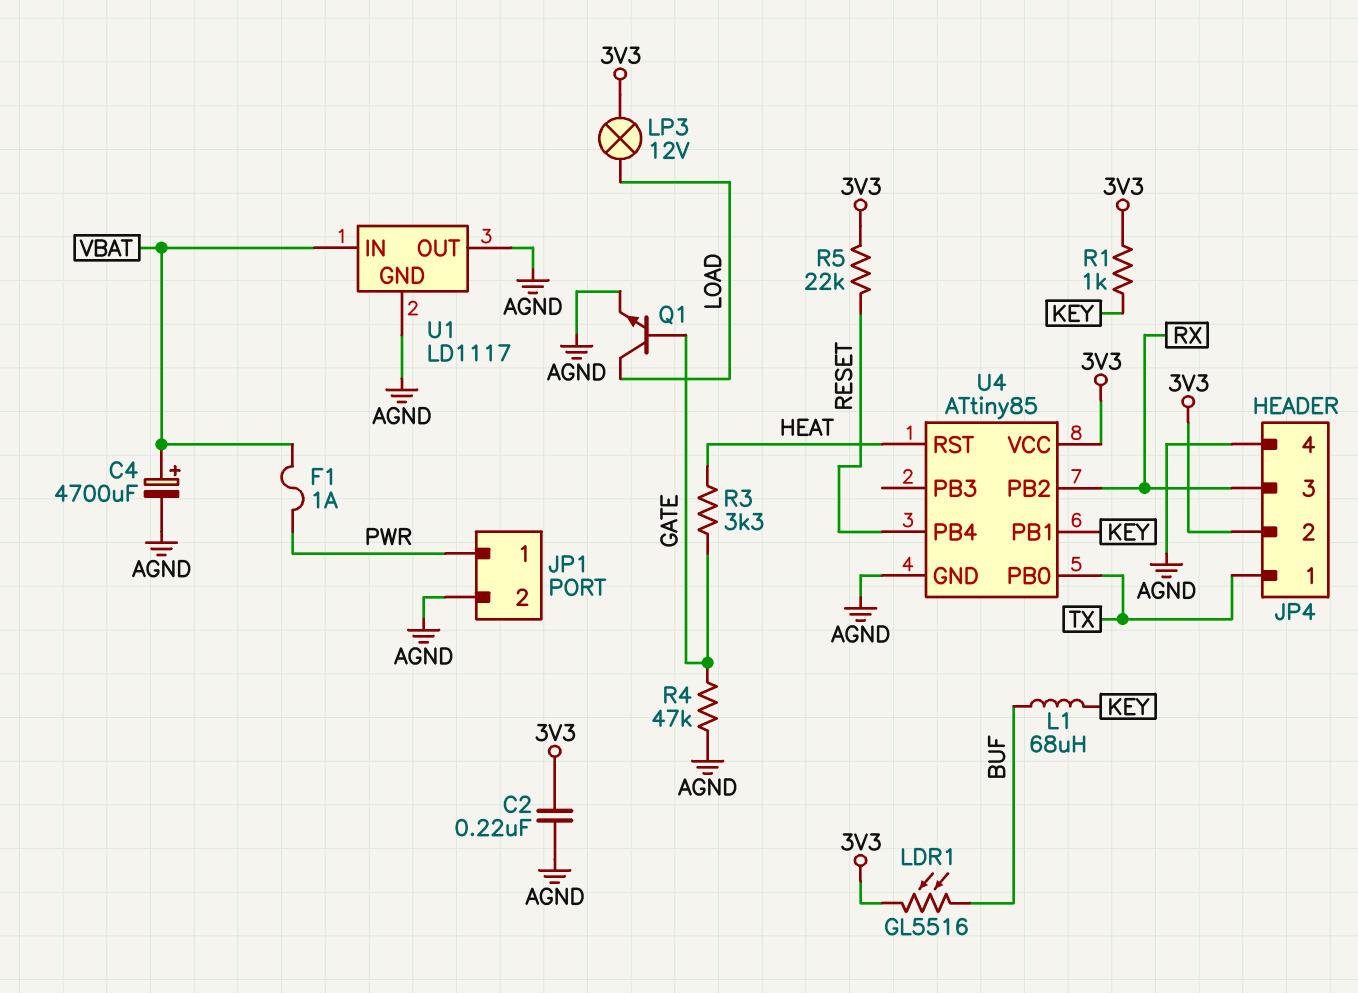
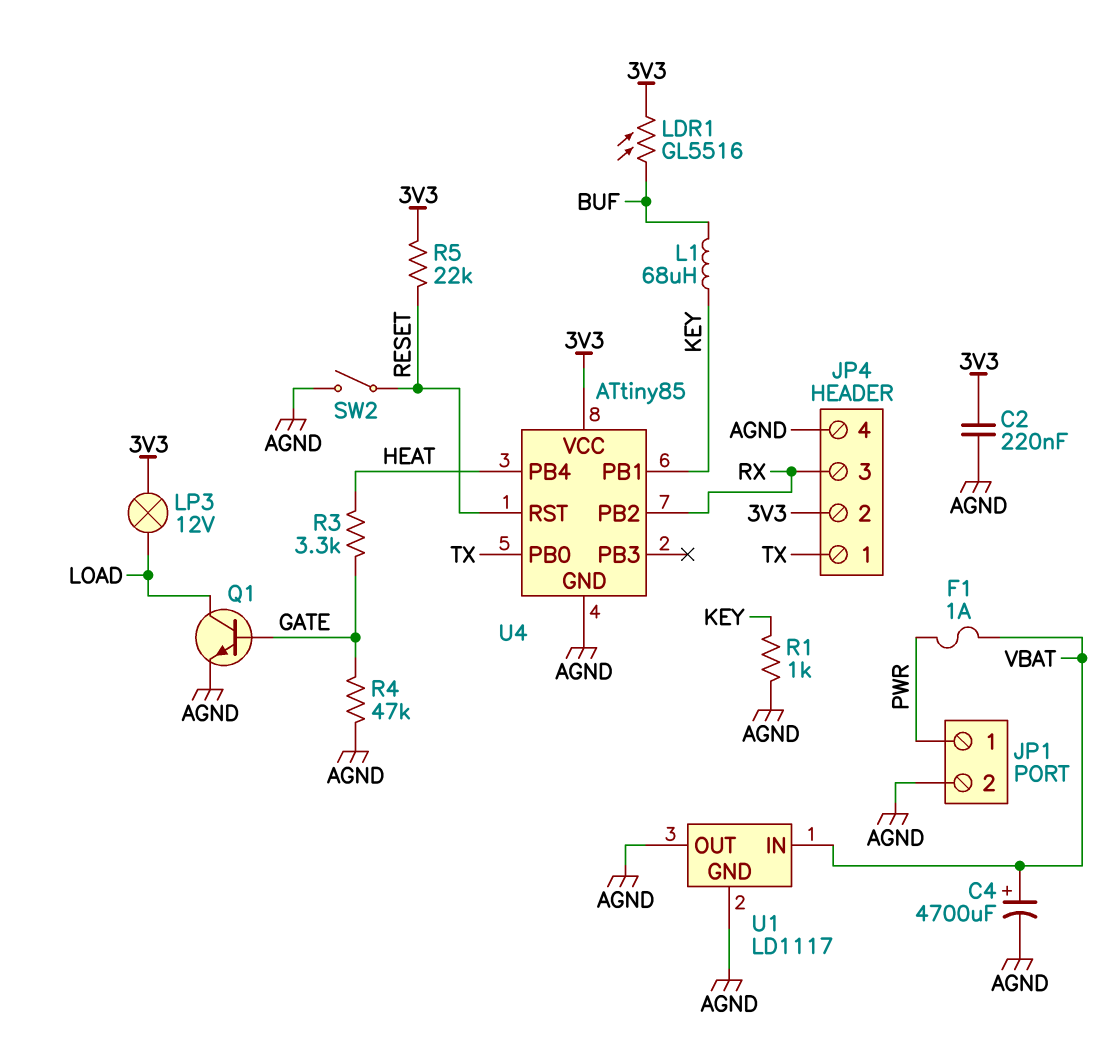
R1: 1k (3V3, KEY) -> 1k (AGND, KEY)
SW2: none -> switch (AGND, RESET)
U4 pin PB4: RESET -> HEAT
U4 pin RST: HEAT -> RESET

